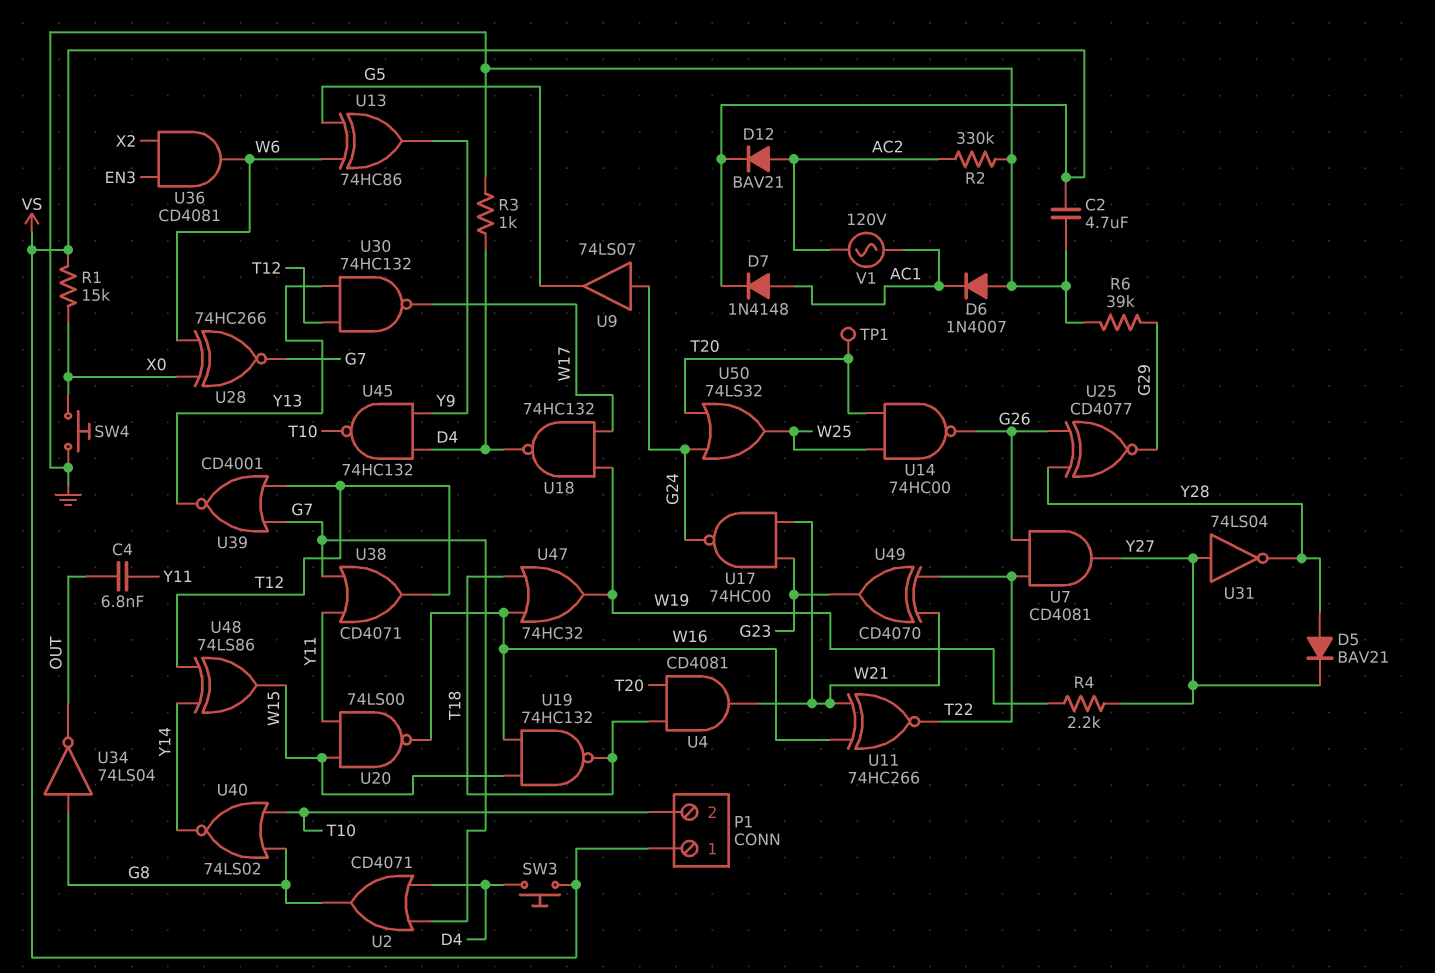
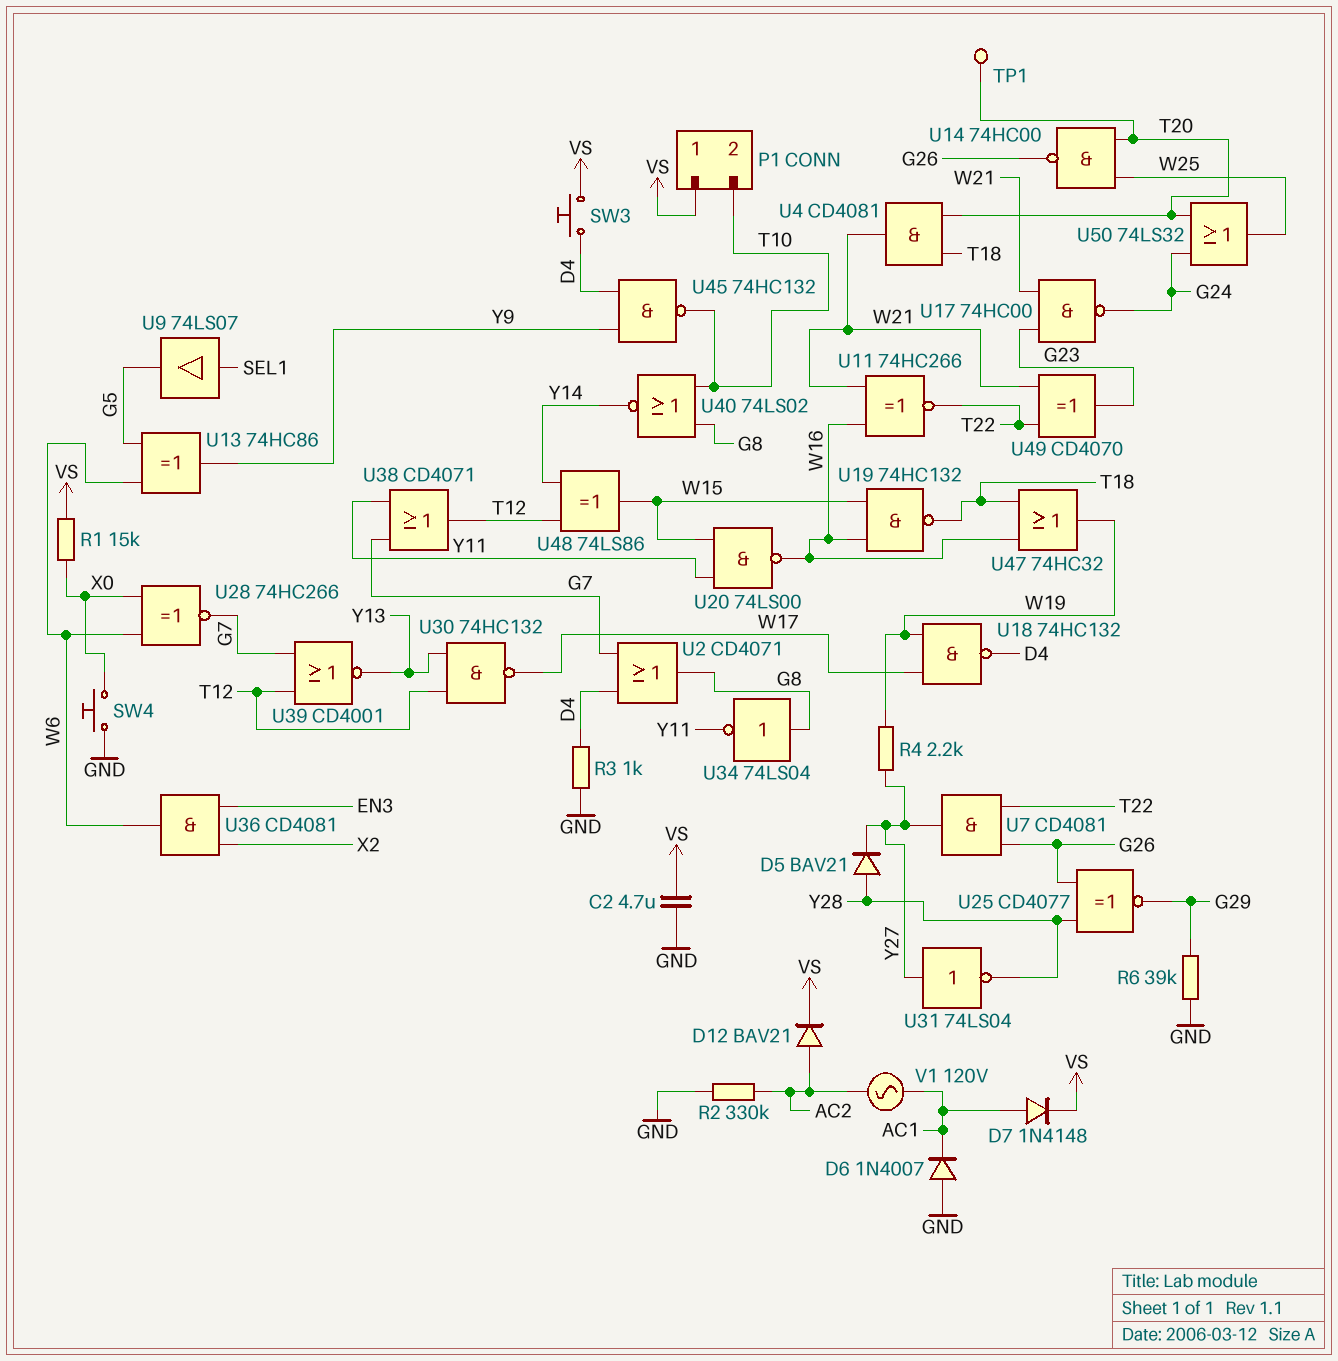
C4: 6.8nF (OUT, Y11) -> none
U9: buffer 74LS07 (in G24, out G5) -> buffer 74LS07 (in SEL1, out G5)
U34: NOT 74LS04 (in G8, out OUT) -> NOT 74LS04 (in G8, out Y11)

